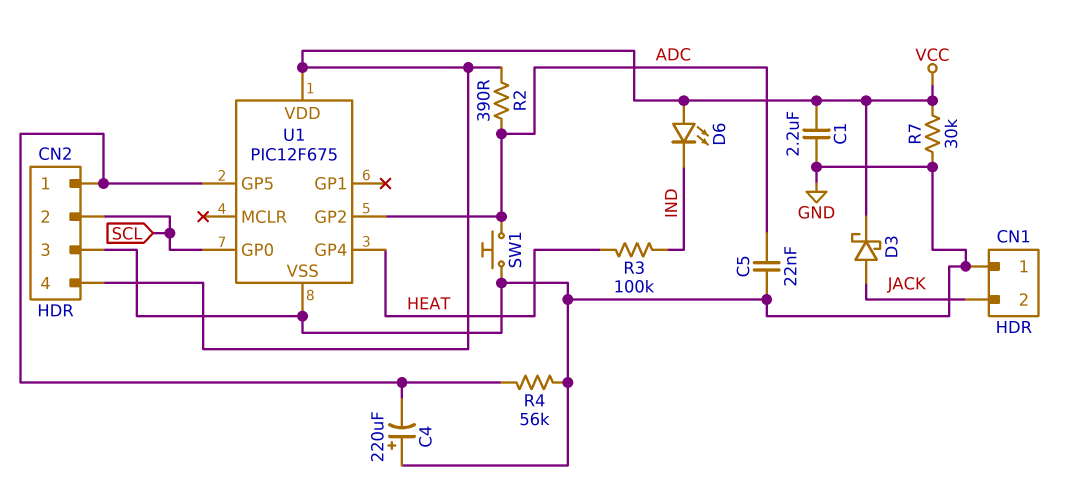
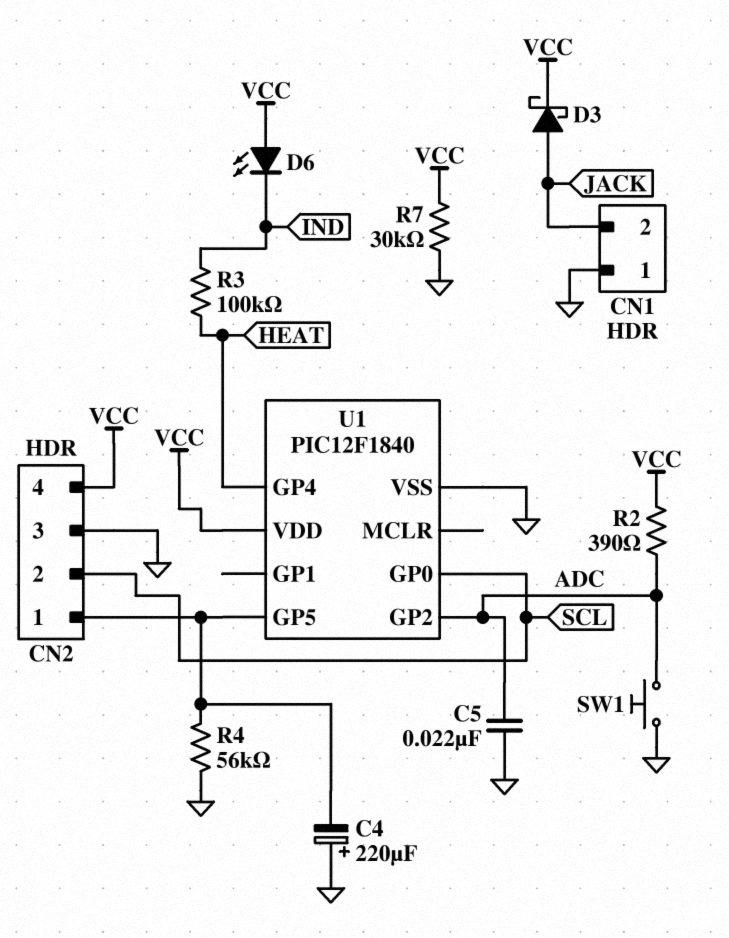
C1: 2.2uF (GND, VCC) -> none
U1: PIC12F675 -> PIC12F1840

